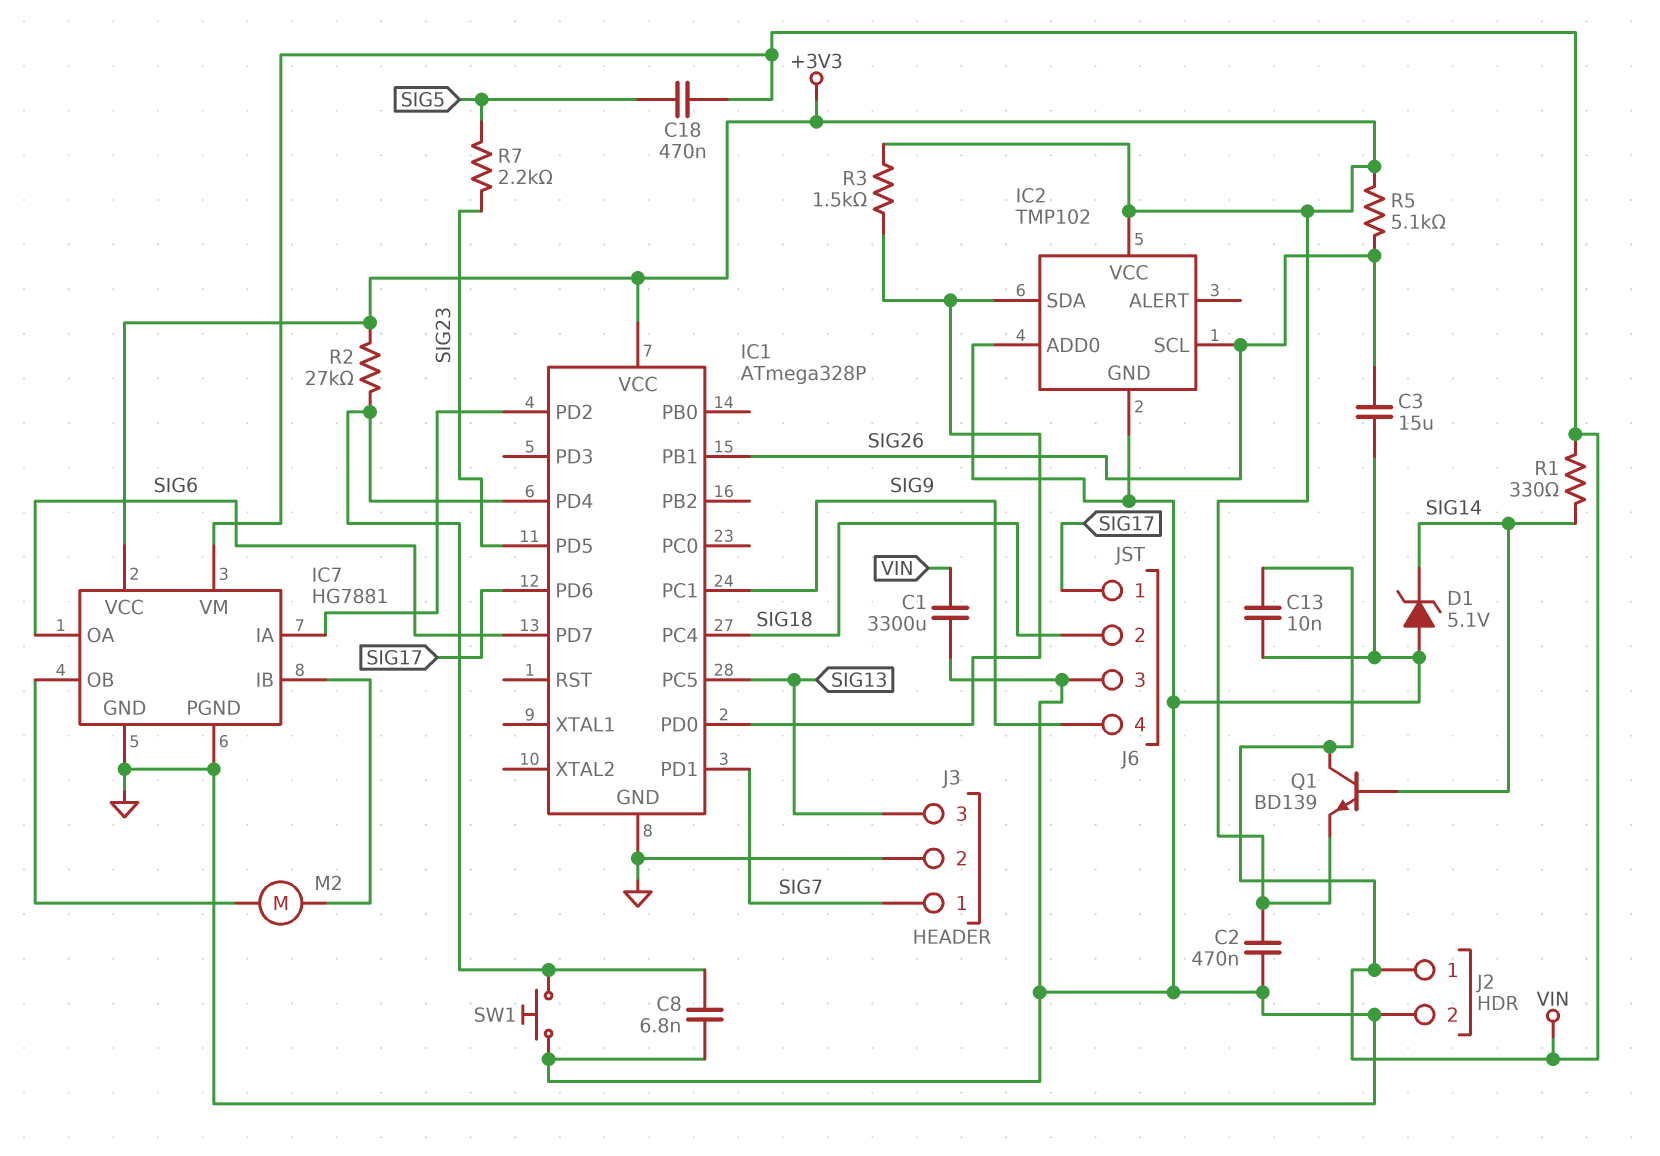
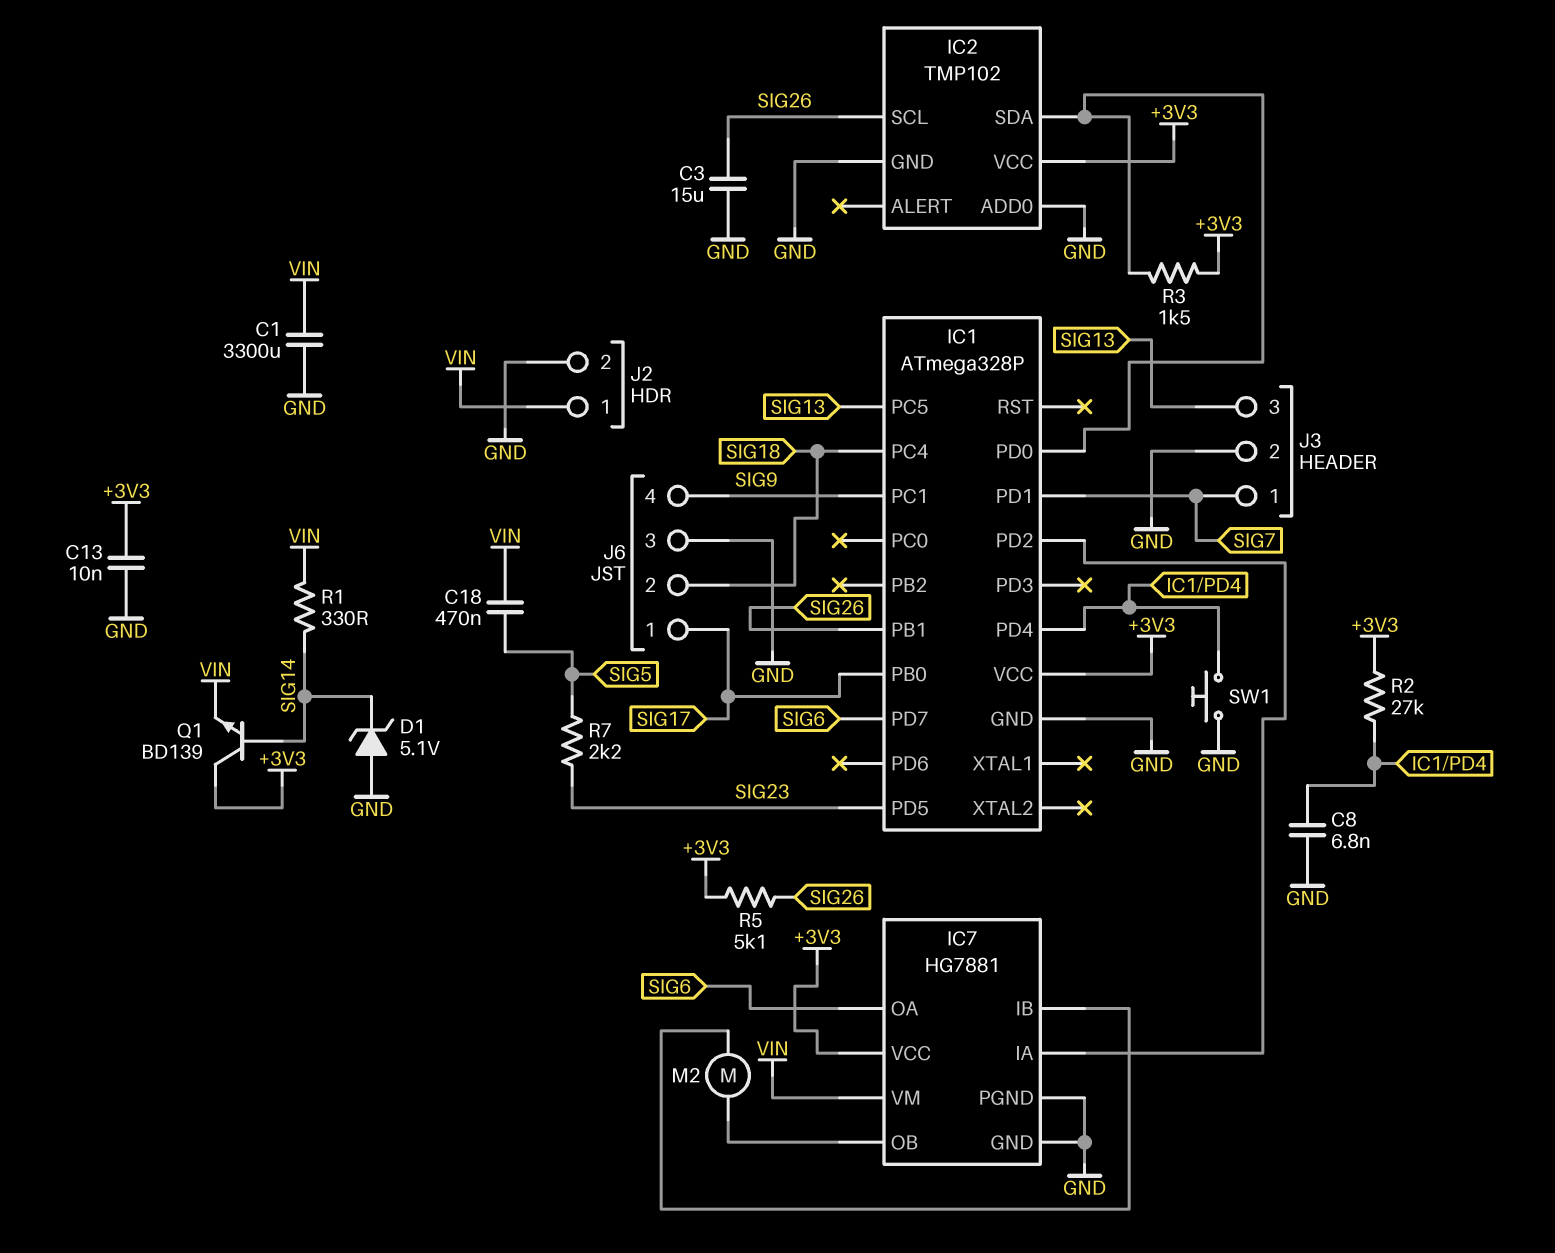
C2: 470nF (+3V3, GND) -> none
C13: 10nF (GND, VIN) -> 10nF (+3V3, GND)
IC1 pin PB0: none -> SIG17
IC1 pin PD6: SIG17 -> none
Q1: NPN BD139 (B SIG14, C VIN, E +3V3) -> NPN BD139 (B SIG14, C +3V3, E VIN)

